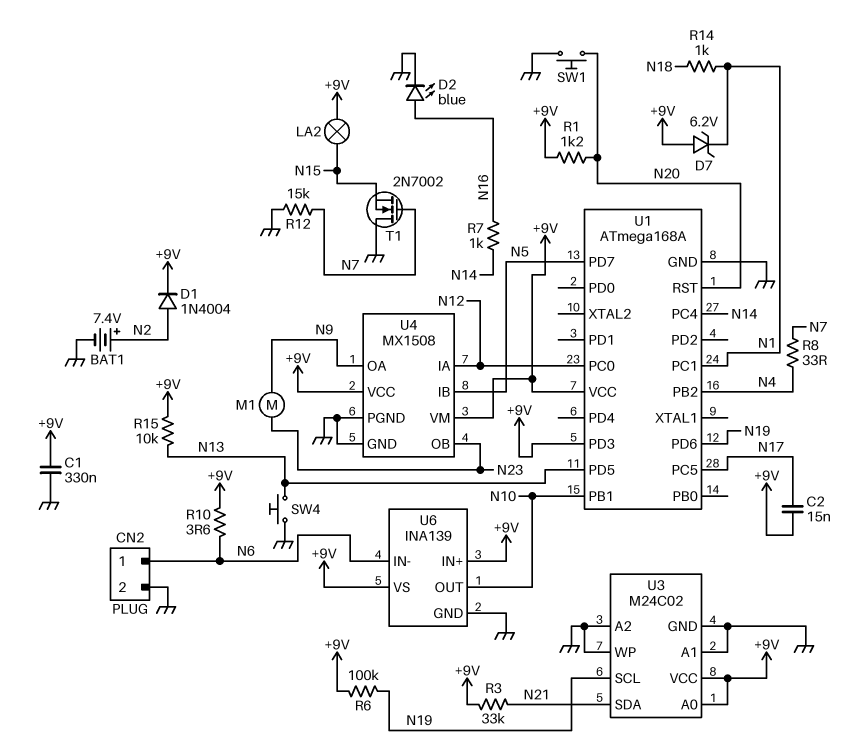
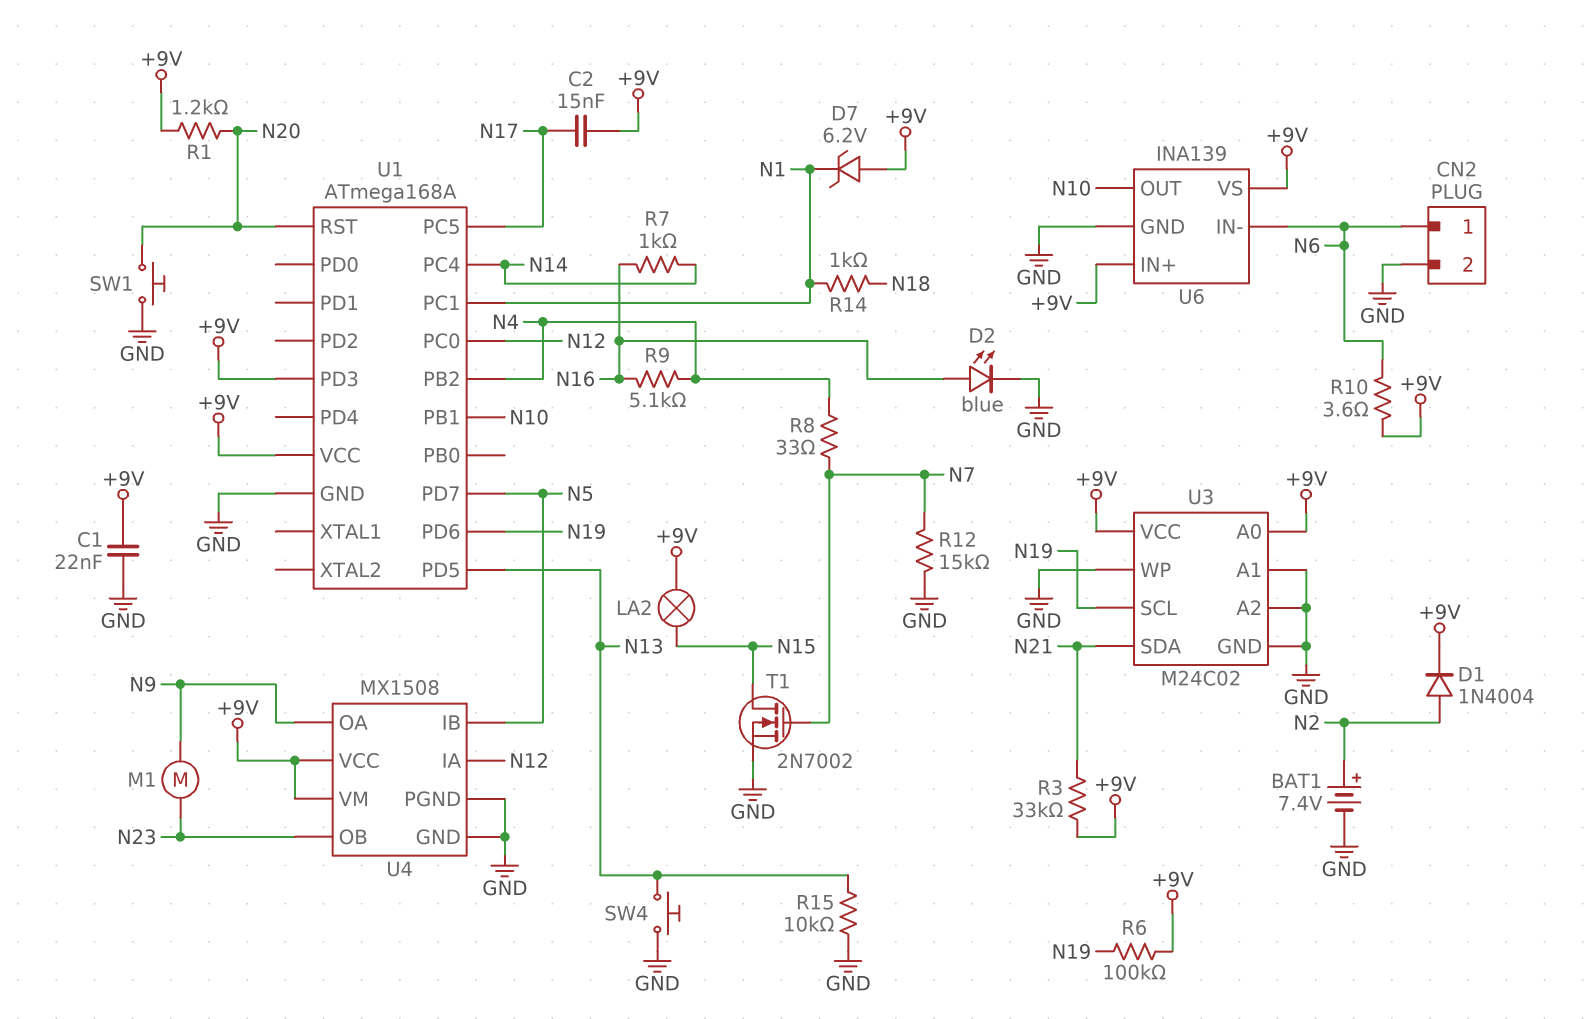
C1: 330nF (+9V, GND) -> 22nF (+9V, GND)
R9: none -> 5.1k (N4, N16)
R15: 10k (+9V, N13) -> 10k (GND, N13)
T1: NMOS 2N7002 (G N7, D GND, S N15) -> NMOS 2N7002 (G N7, D N15, S GND)

